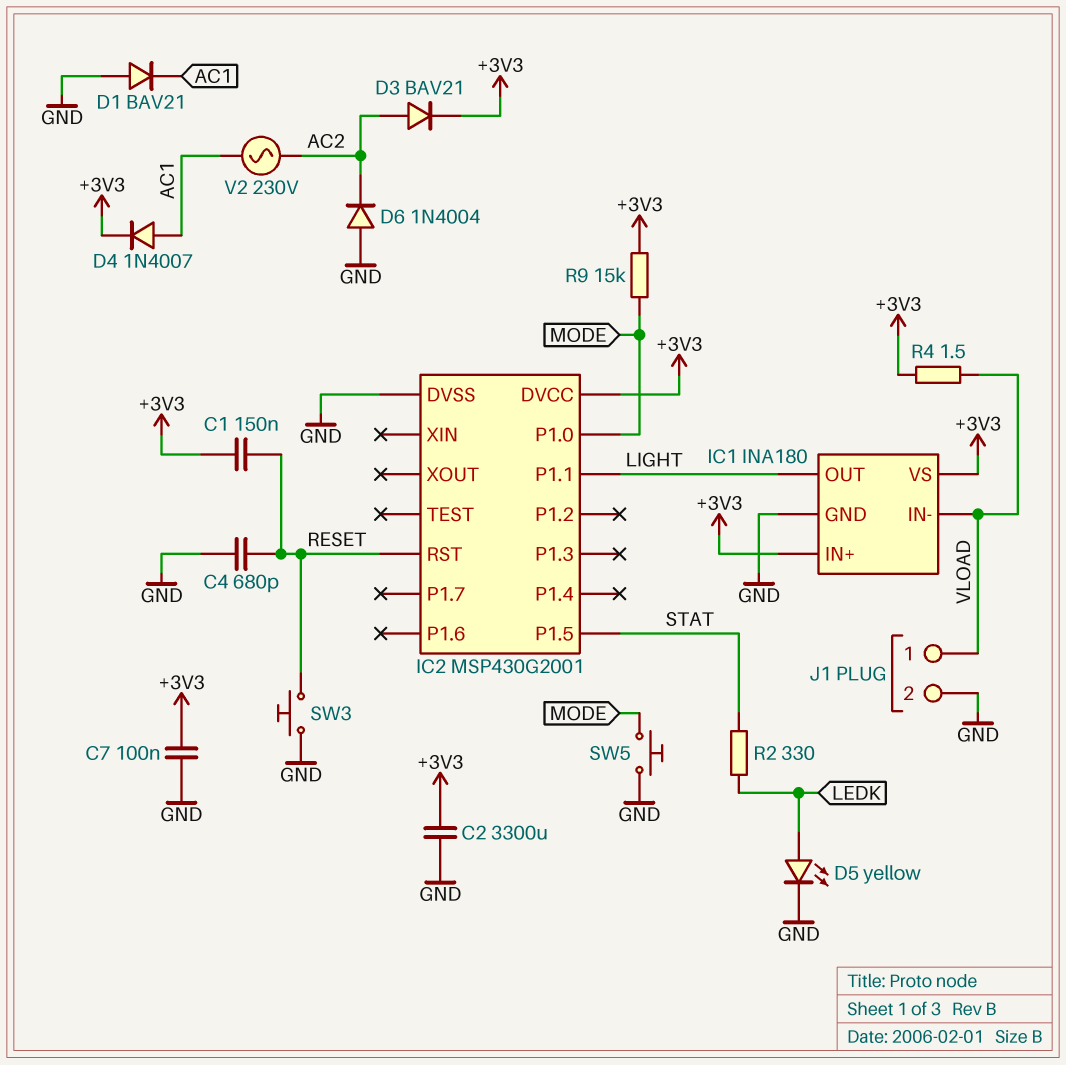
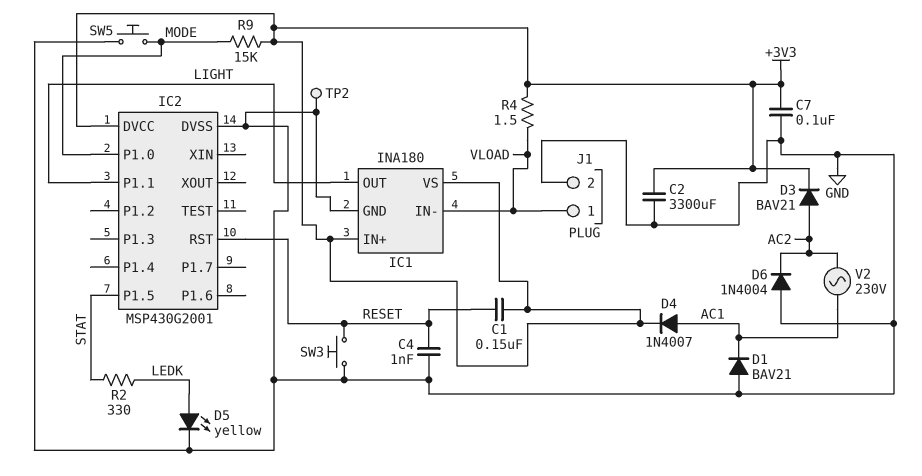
C4: 680pF (GND, RESET) -> 1nF (GND, RESET)
TP2: none -> test point (GND)

